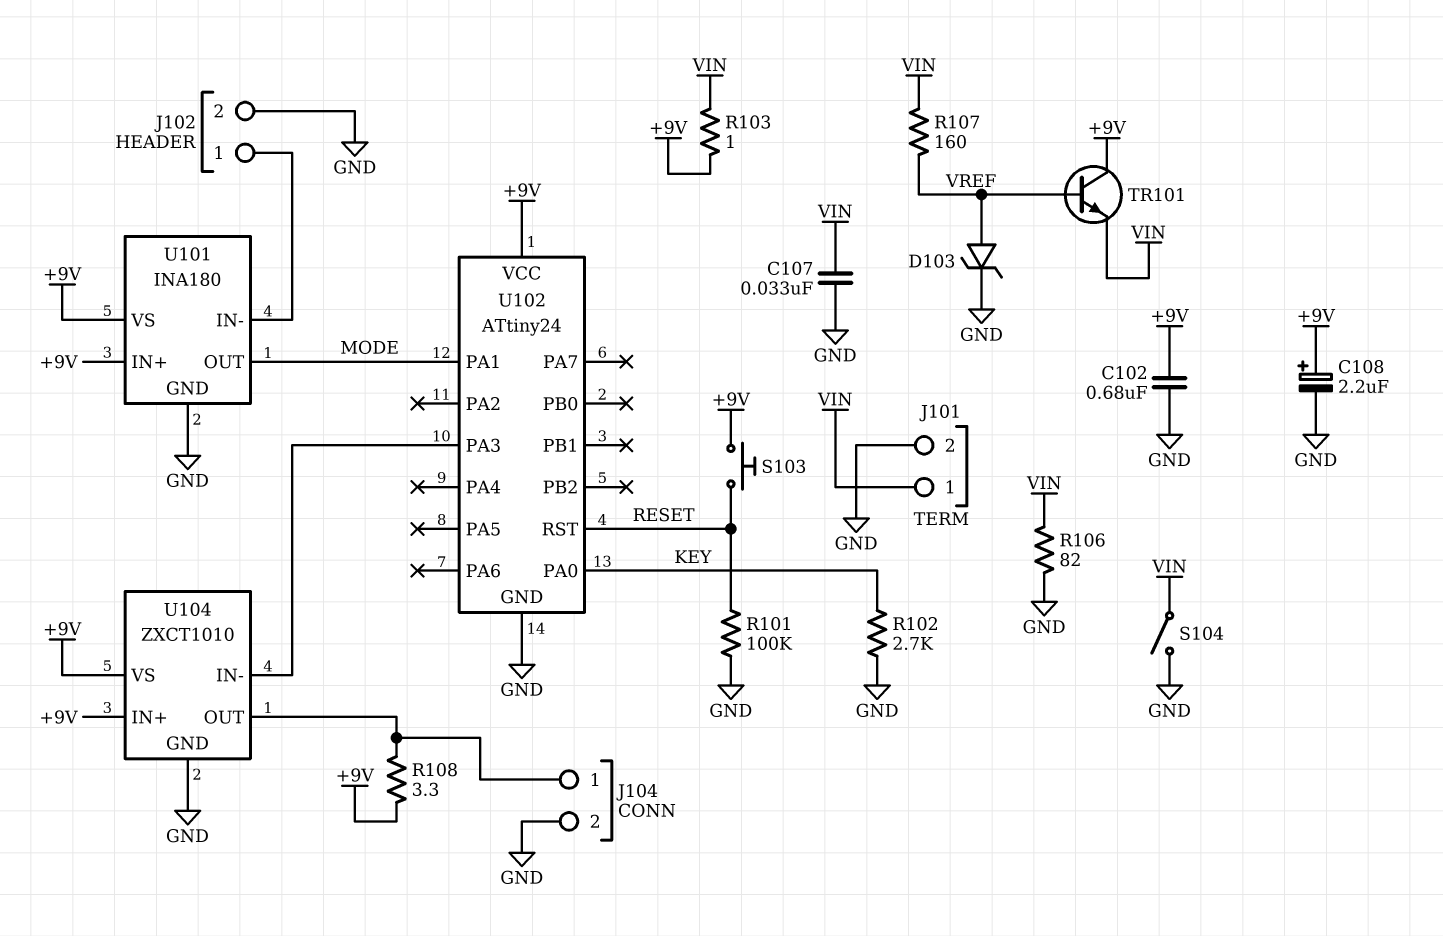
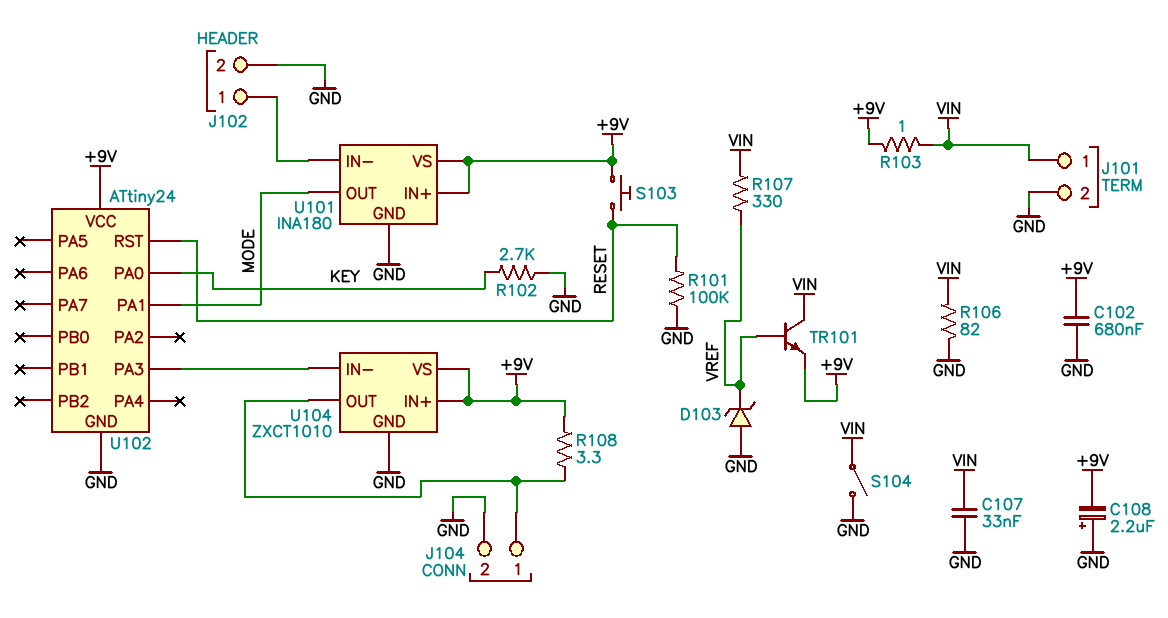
C108: 2.2uF (plus +9V, minus GND) -> 2.2uF (plus GND, minus +9V)
D103: zener (A VREF, K GND) -> zener (A GND, K VREF)
R107: 160 (VIN, VREF) -> 330 (VIN, VREF)
TR101: NPN (B VREF, C +9V, E VIN) -> NPN (B VREF, C VIN, E +9V)

